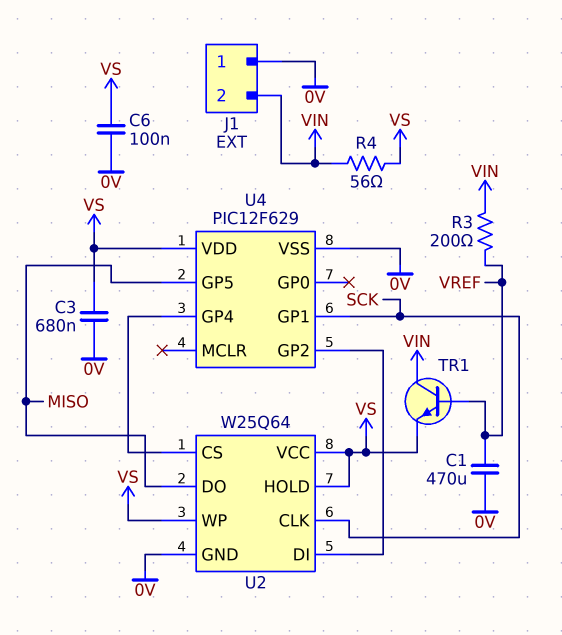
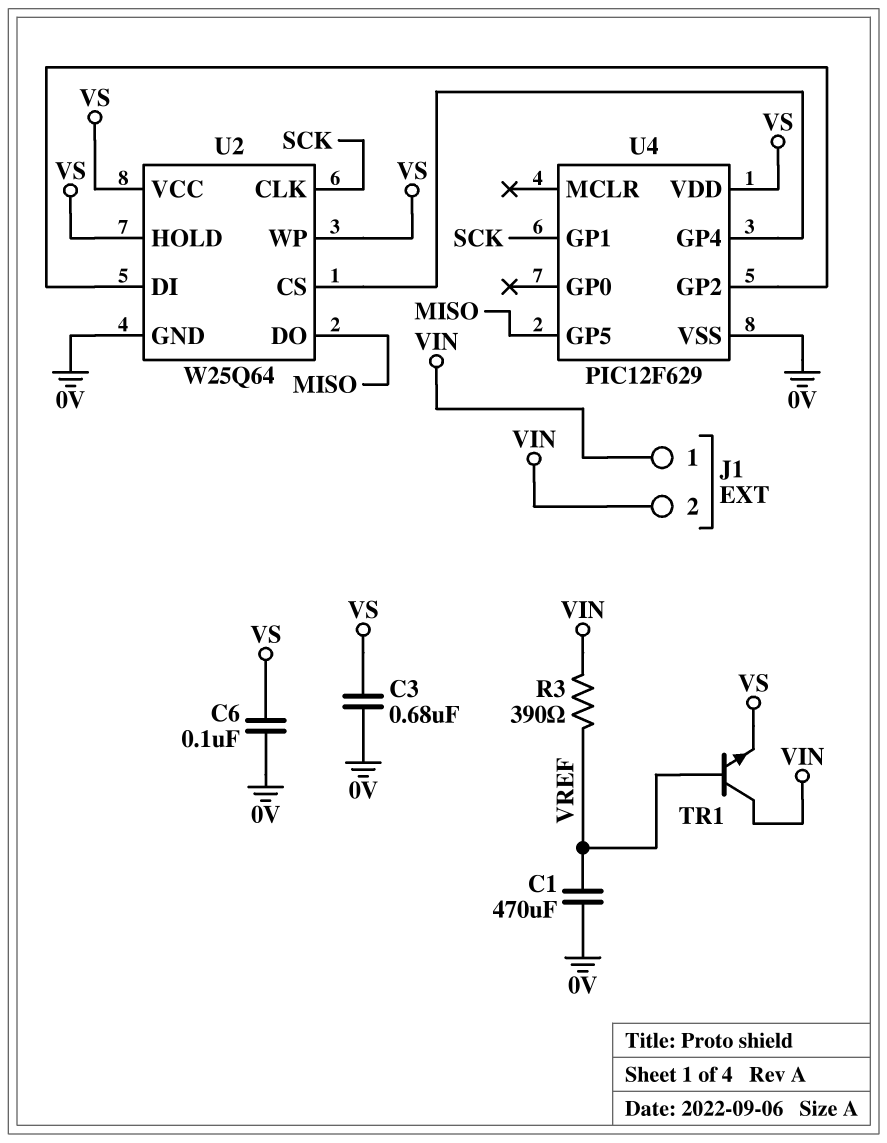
J1 pin 1: 0V -> VIN
R3: 200 (VIN, VREF) -> 390 (VIN, VREF)
R4: 56 (VIN, VS) -> none

